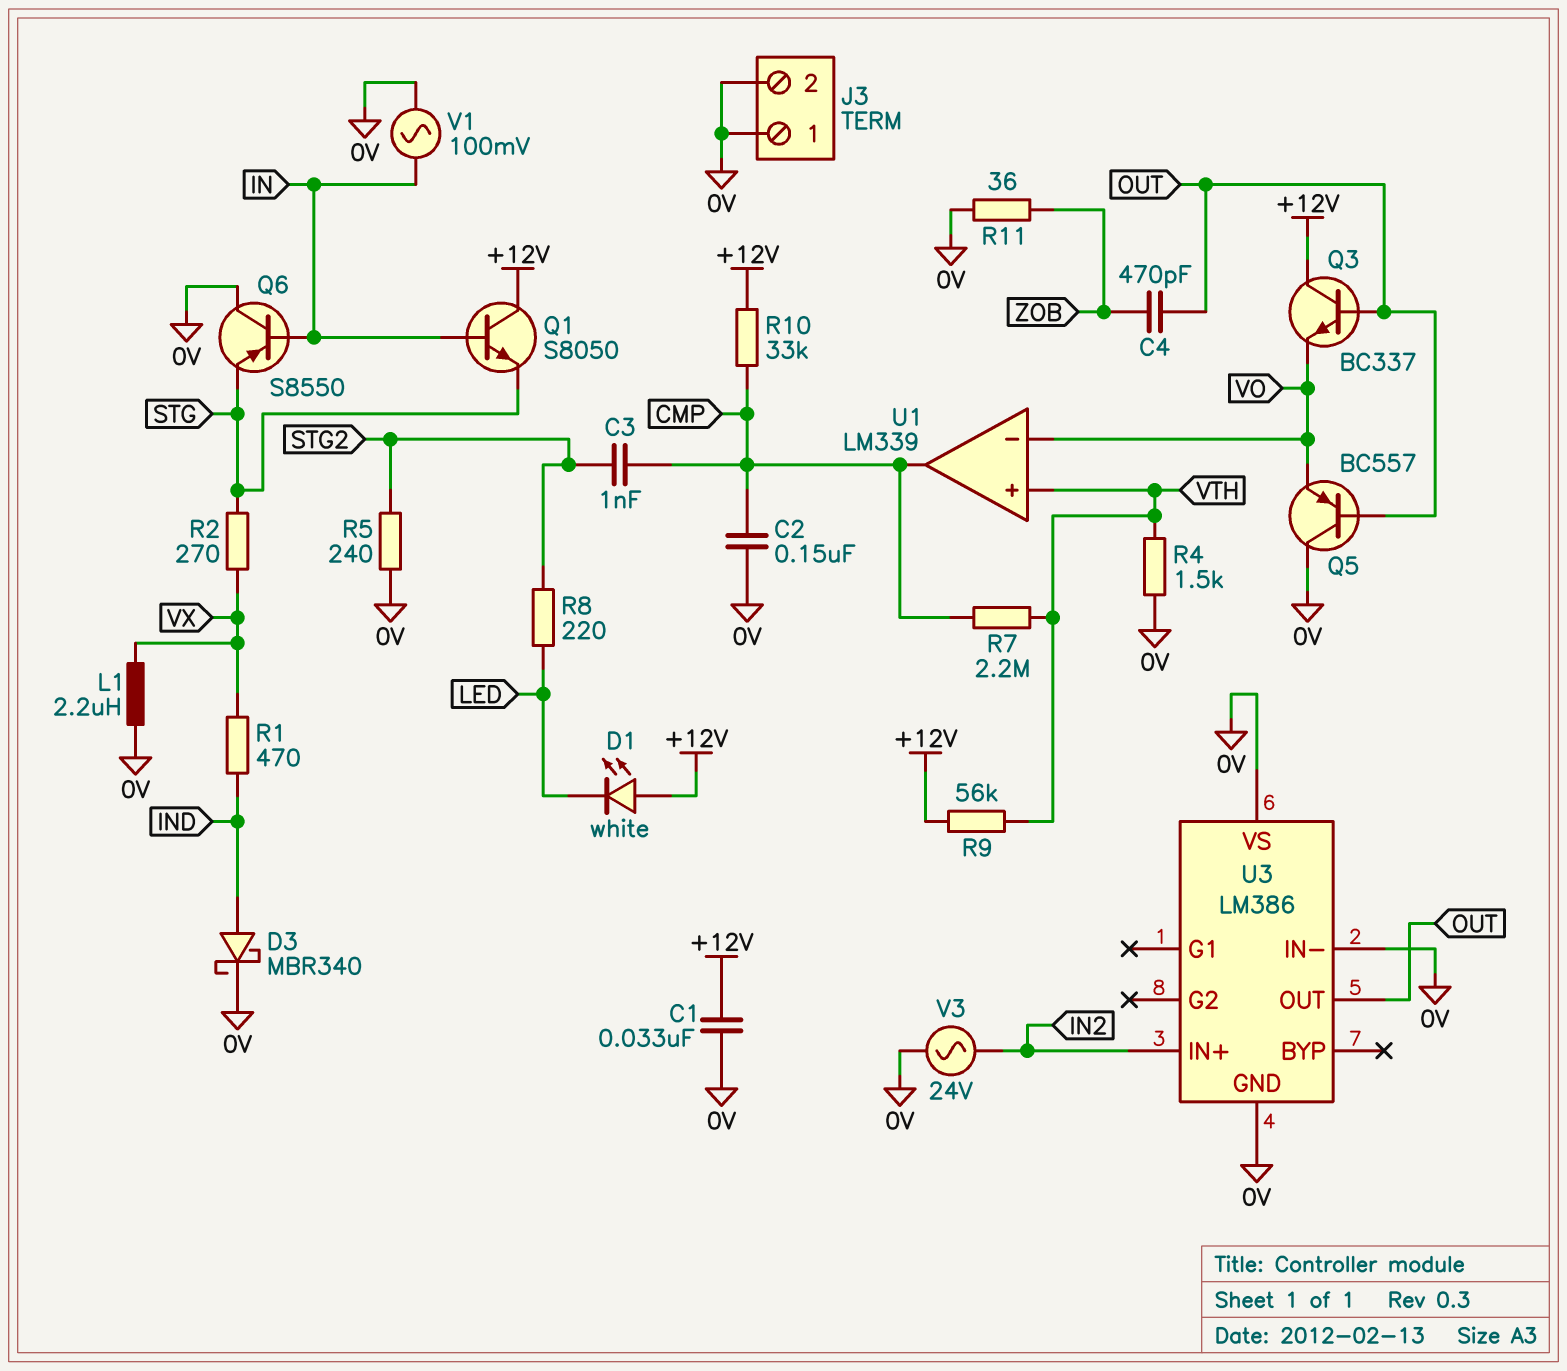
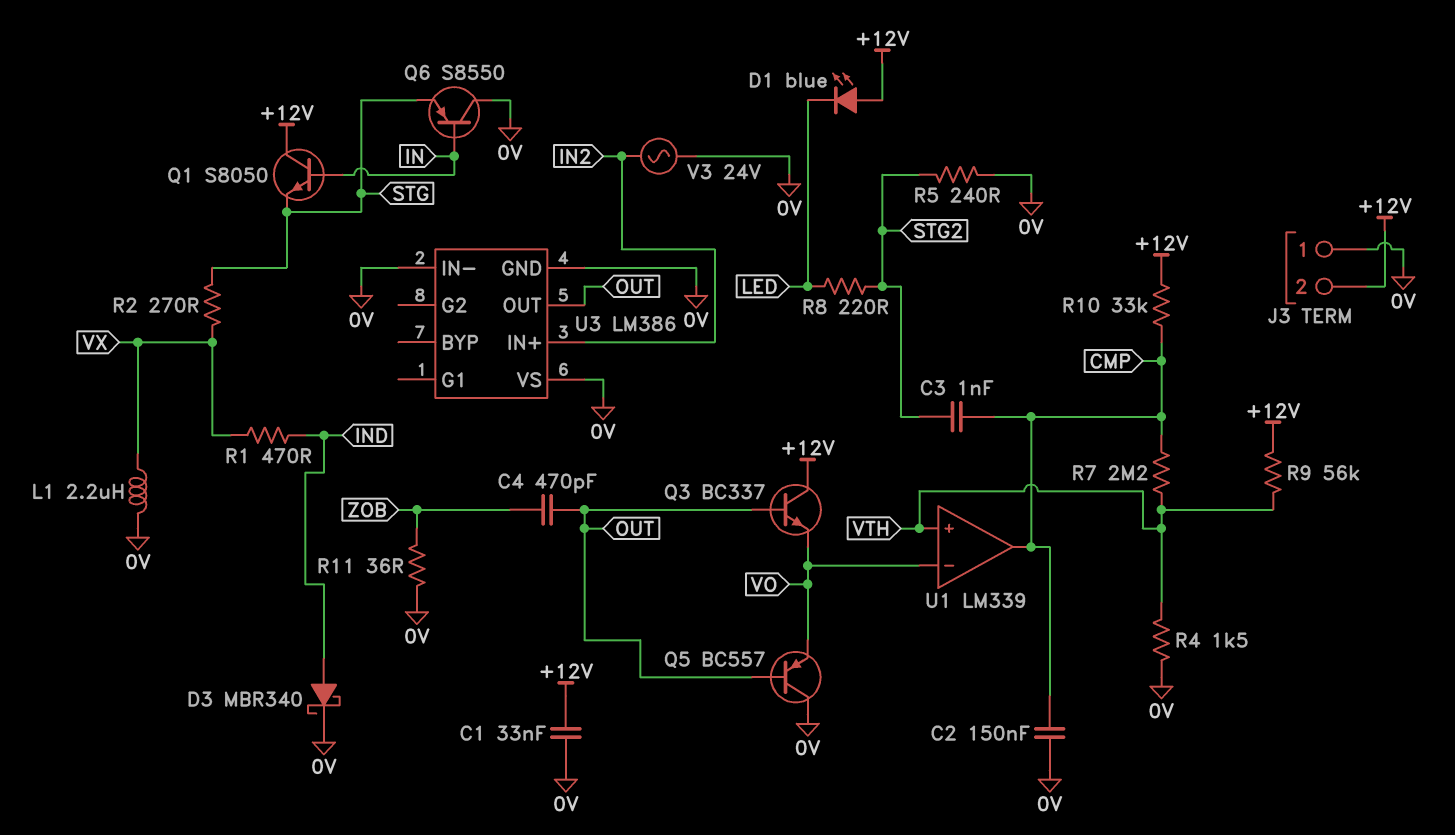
D1: LED white (A +12V, K LED) -> LED blue (A +12V, K LED)
J3 pin 2: 0V -> +12V
V1: AC 100mV (0V, IN) -> none

